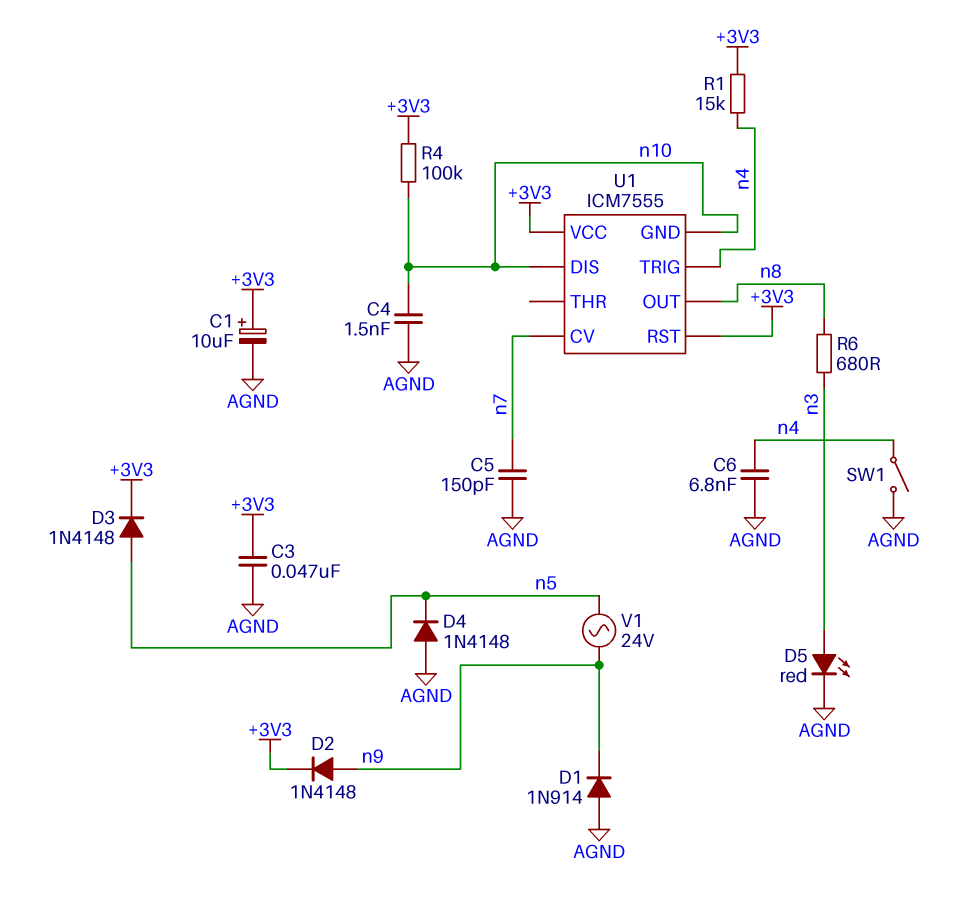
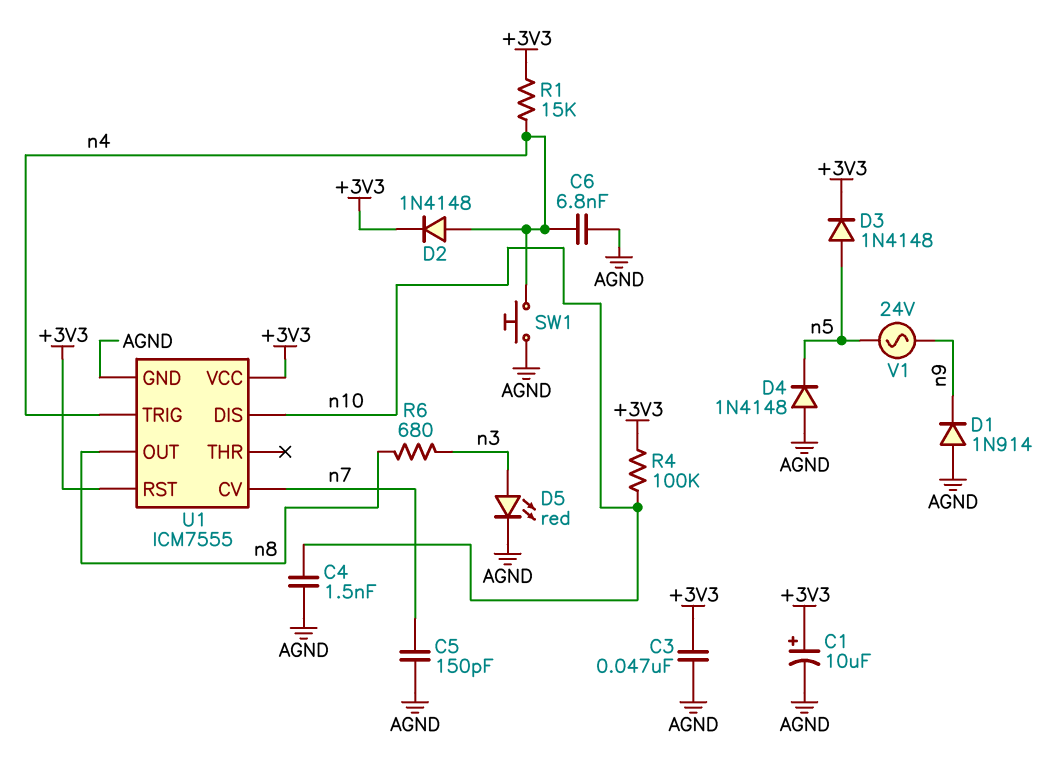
D2: diode 1N4148 (A n9, K +3V3) -> diode 1N4148 (A n4, K +3V3)
SW1: switch (AGND, n4) -> button (AGND, n4)
U1 pin GND: n10 -> AGND

